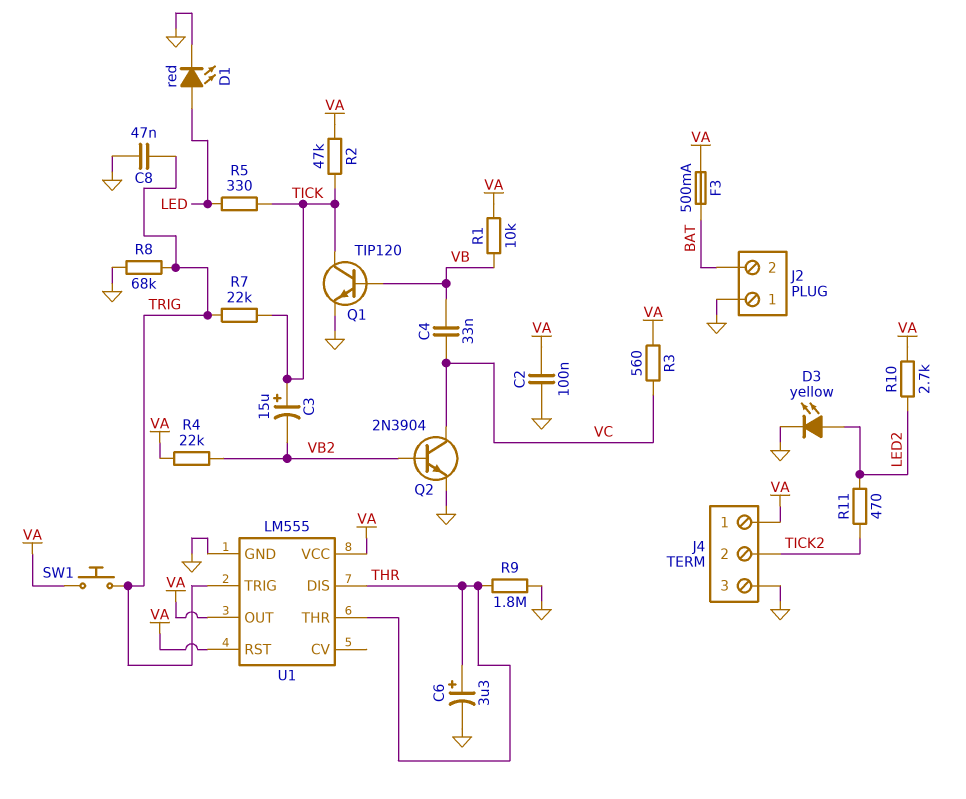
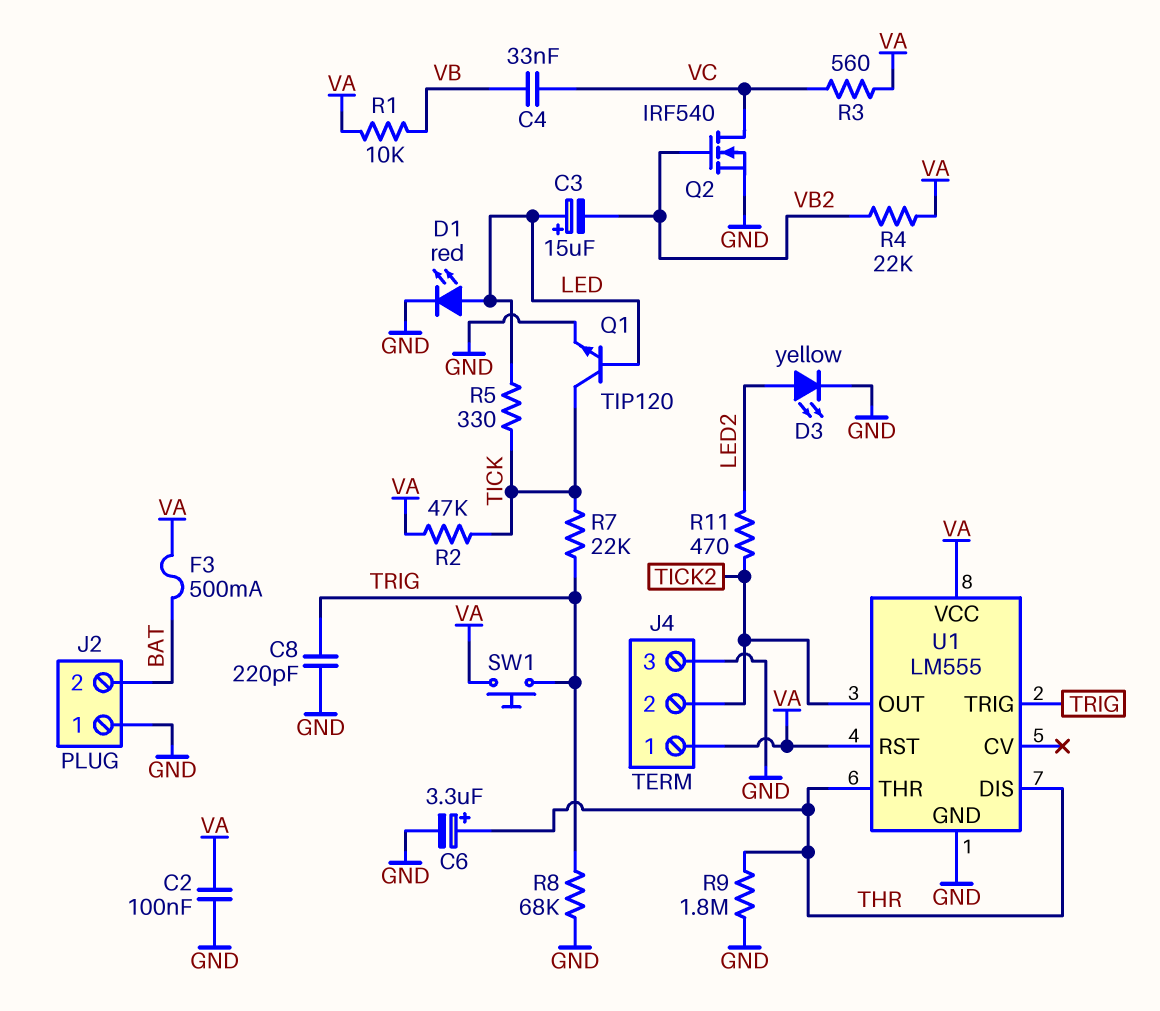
C3: 15uF (plus TICK, minus VB2) -> 15uF (plus LED, minus VB2)
C8: 47nF (GND, TRIG) -> 220pF (GND, TRIG)
Q1: NPN TIP120 (B VB, C TICK, E GND) -> NPN TIP120 (B LED, C TICK, E GND)
Q2: NPN 2N3904 (B VB2, C VC, E GND) -> NMOS IRF540 (G VB2, D VC, S GND)
R10: 2.7k (LED2, VA) -> none
U1 pin OUT: VA -> TICK2

